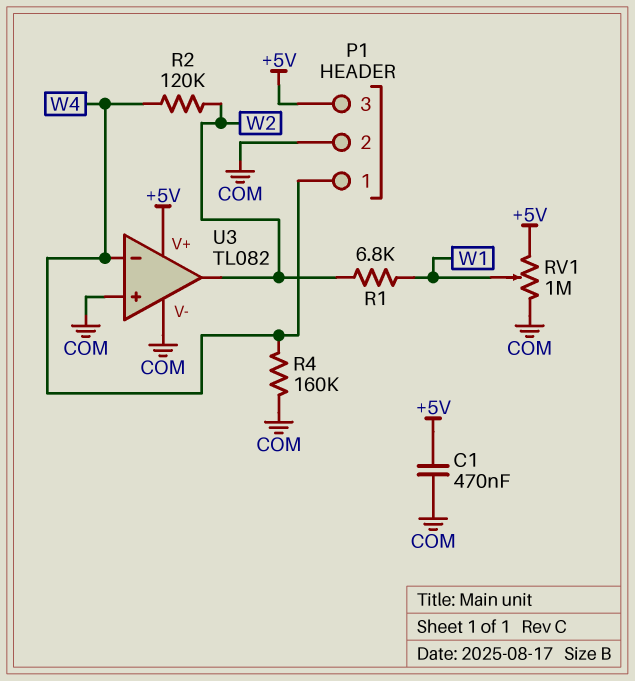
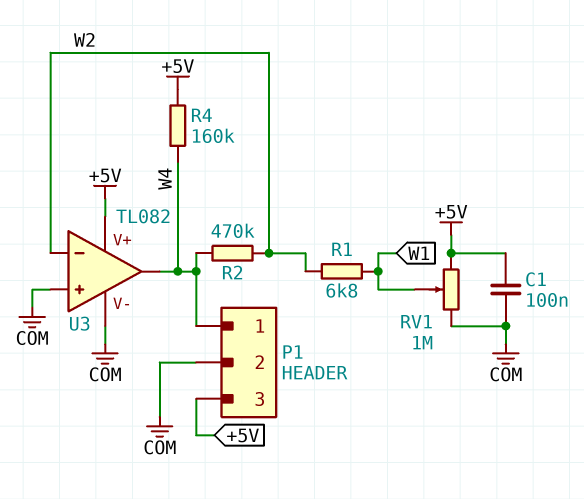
C1: 470nF (+5V, COM) -> 100nF (+5V, COM)
R2: 120k (W2, W4) -> 470k (W2, W4)
R4: 160k (COM, W4) -> 160k (+5V, W4)
U3 pin in-: W4 -> W2
U3 pin out: W2 -> W4

